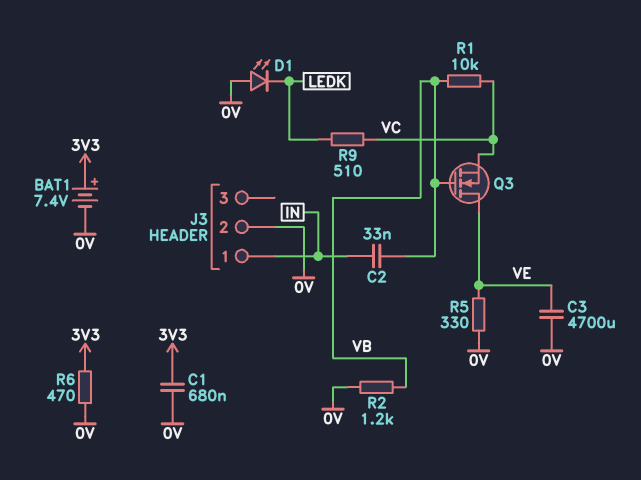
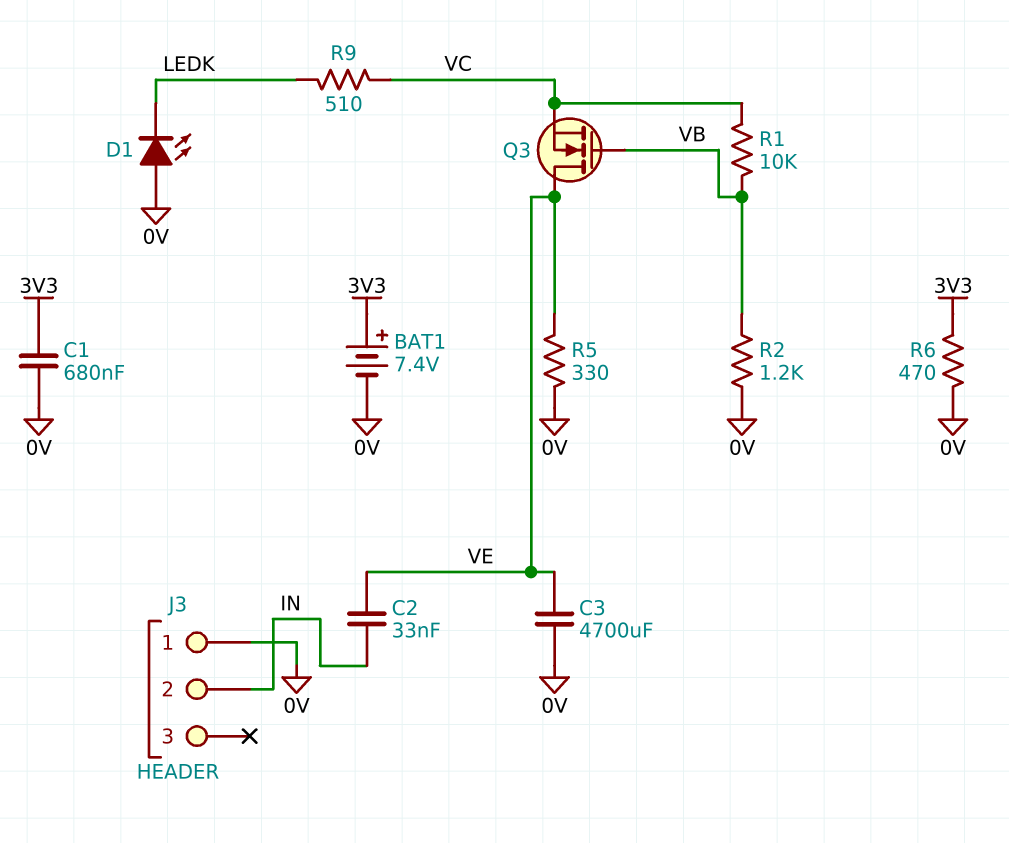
C2: 33nF (IN, VB) -> 33nF (IN, VE)
J3 pin 1: IN -> 0V
J3 pin 2: 0V -> IN

